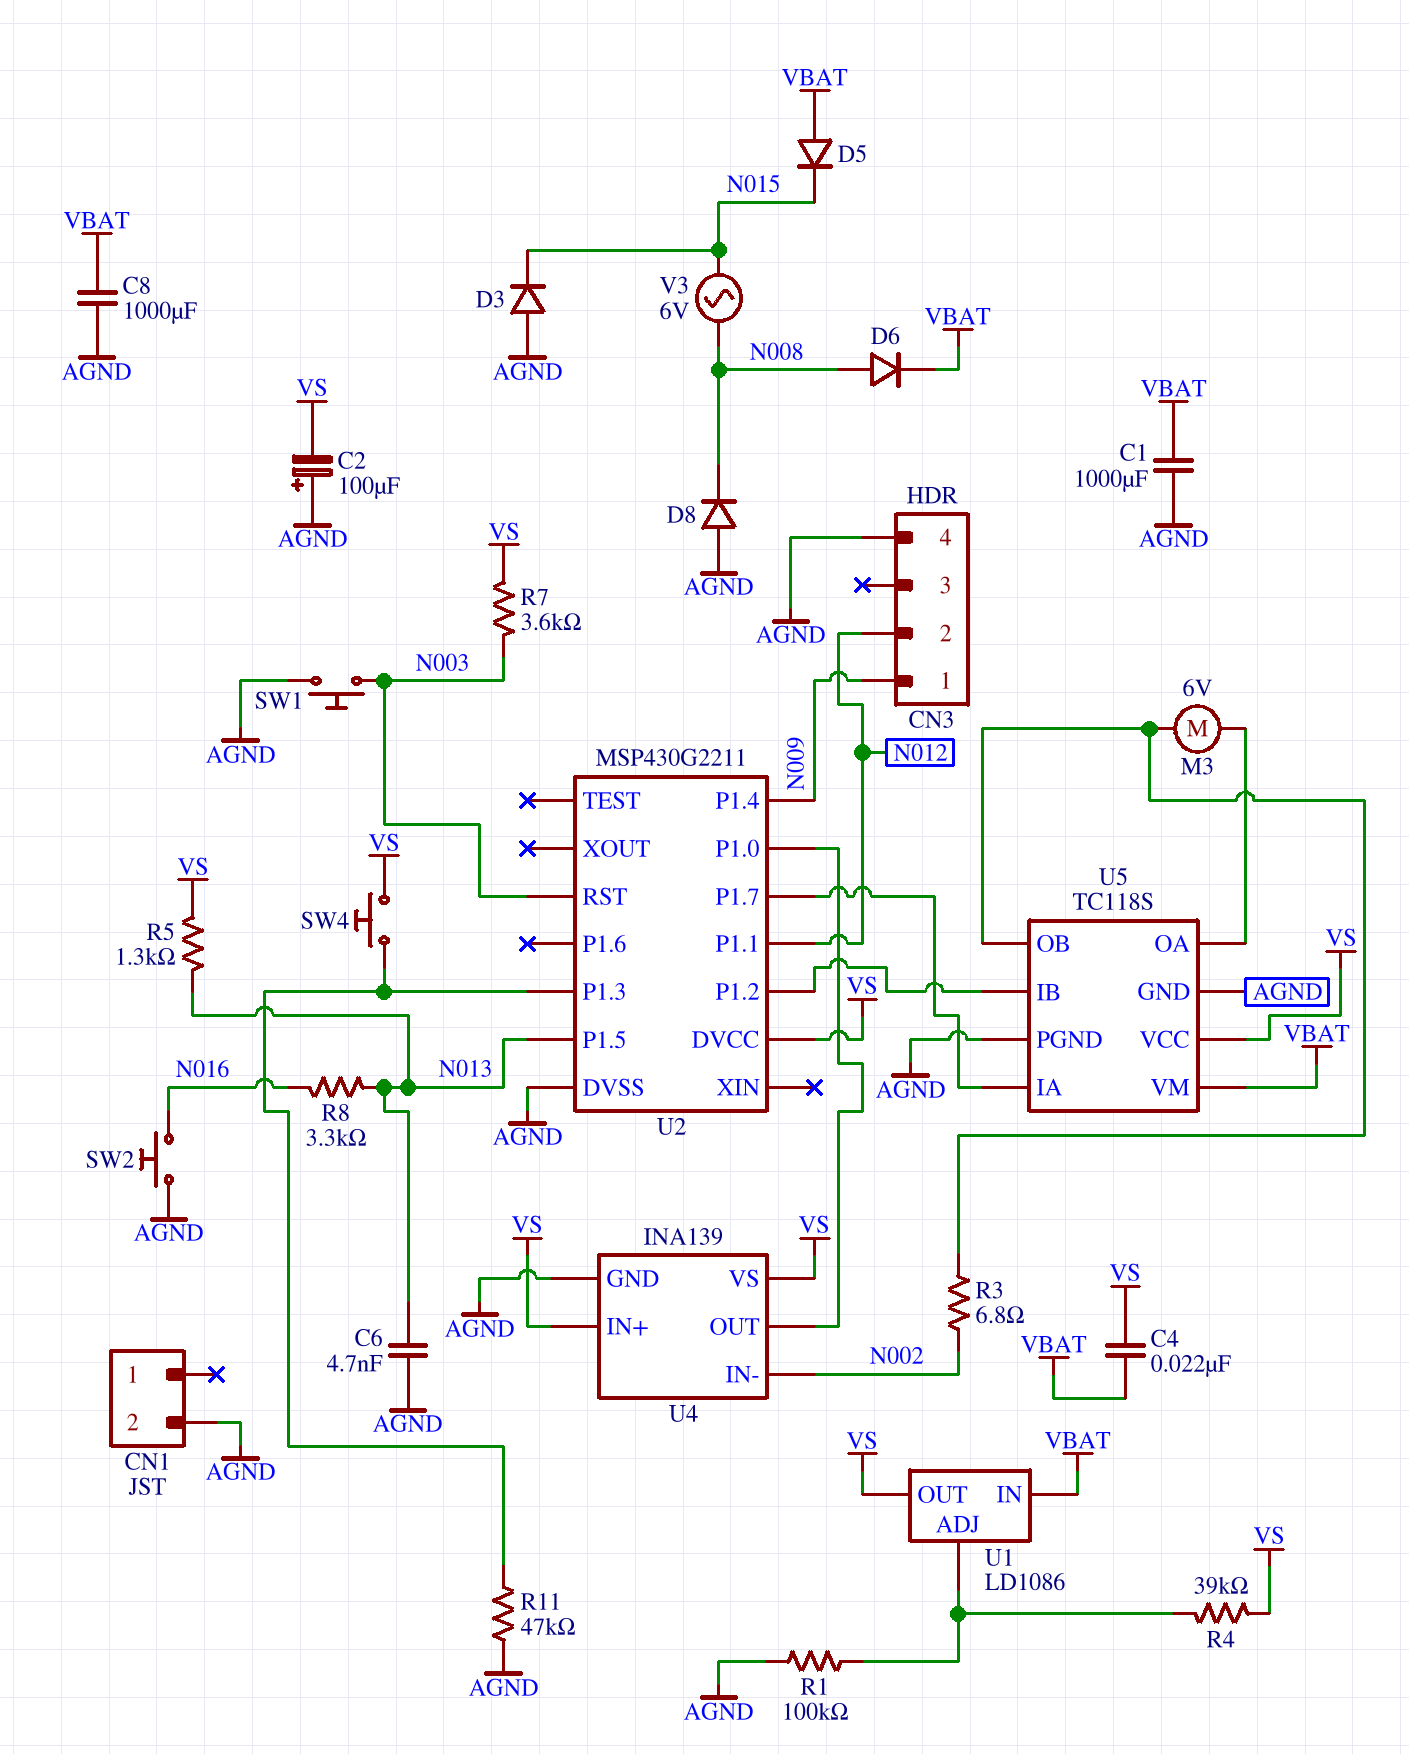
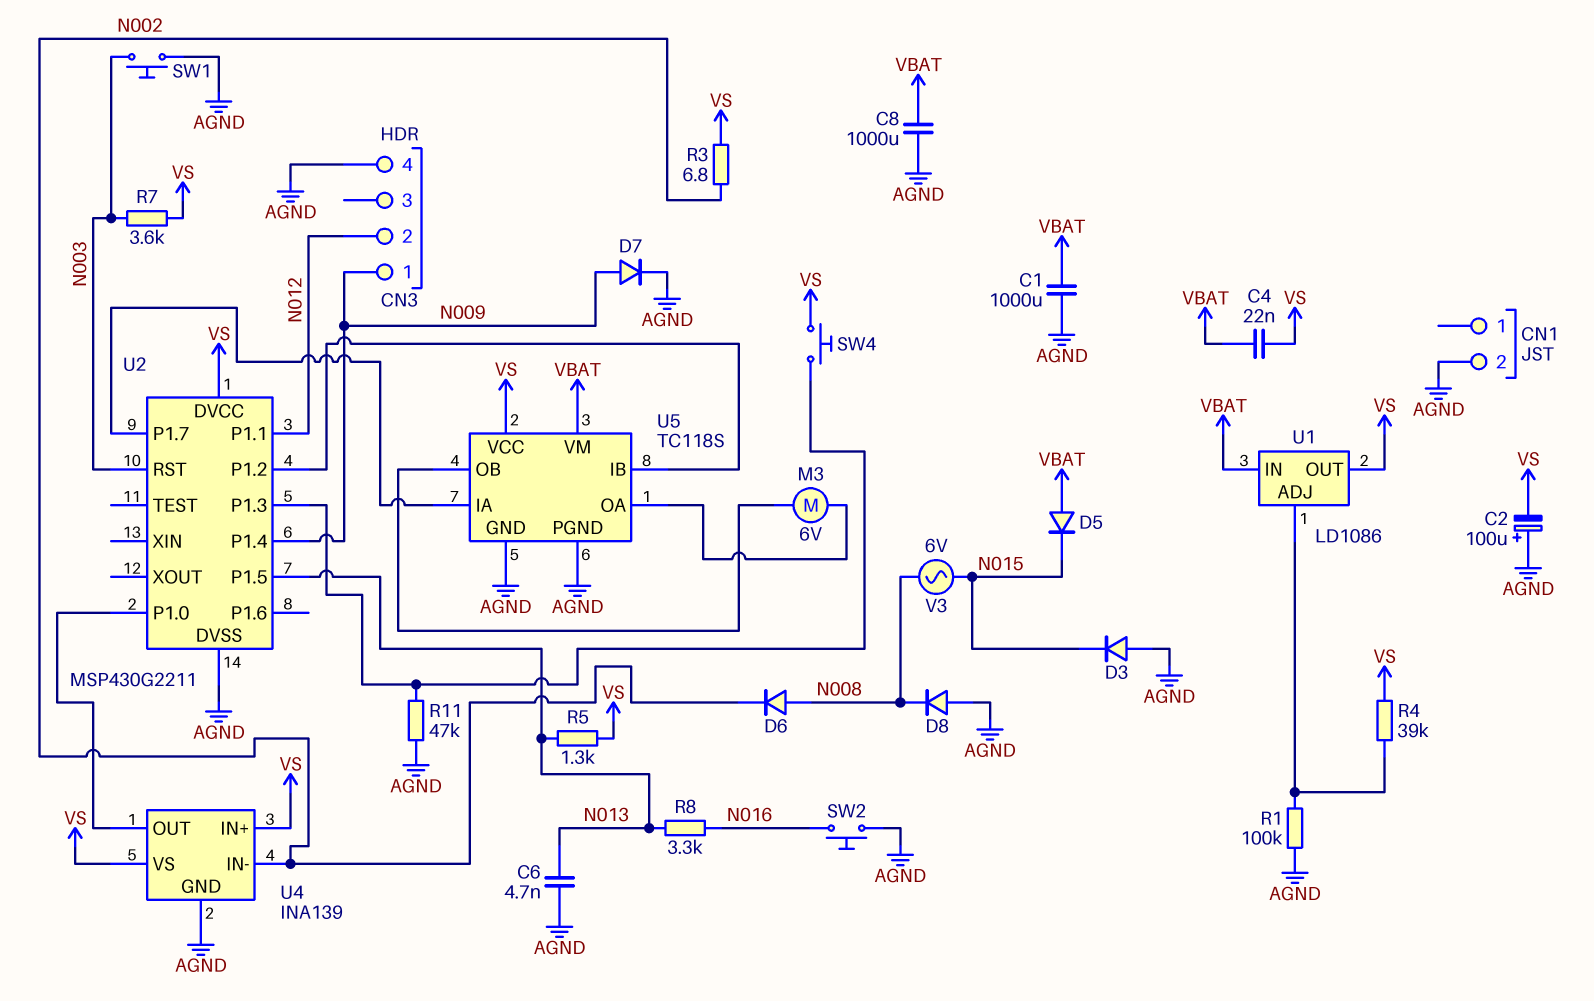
D6: diode (A N008, K VBAT) -> diode (A N008, K N002)
D7: none -> diode (A N009, K AGND)
R3: 6.8 (N002, U5/OB) -> 6.8 (N002, VS)

